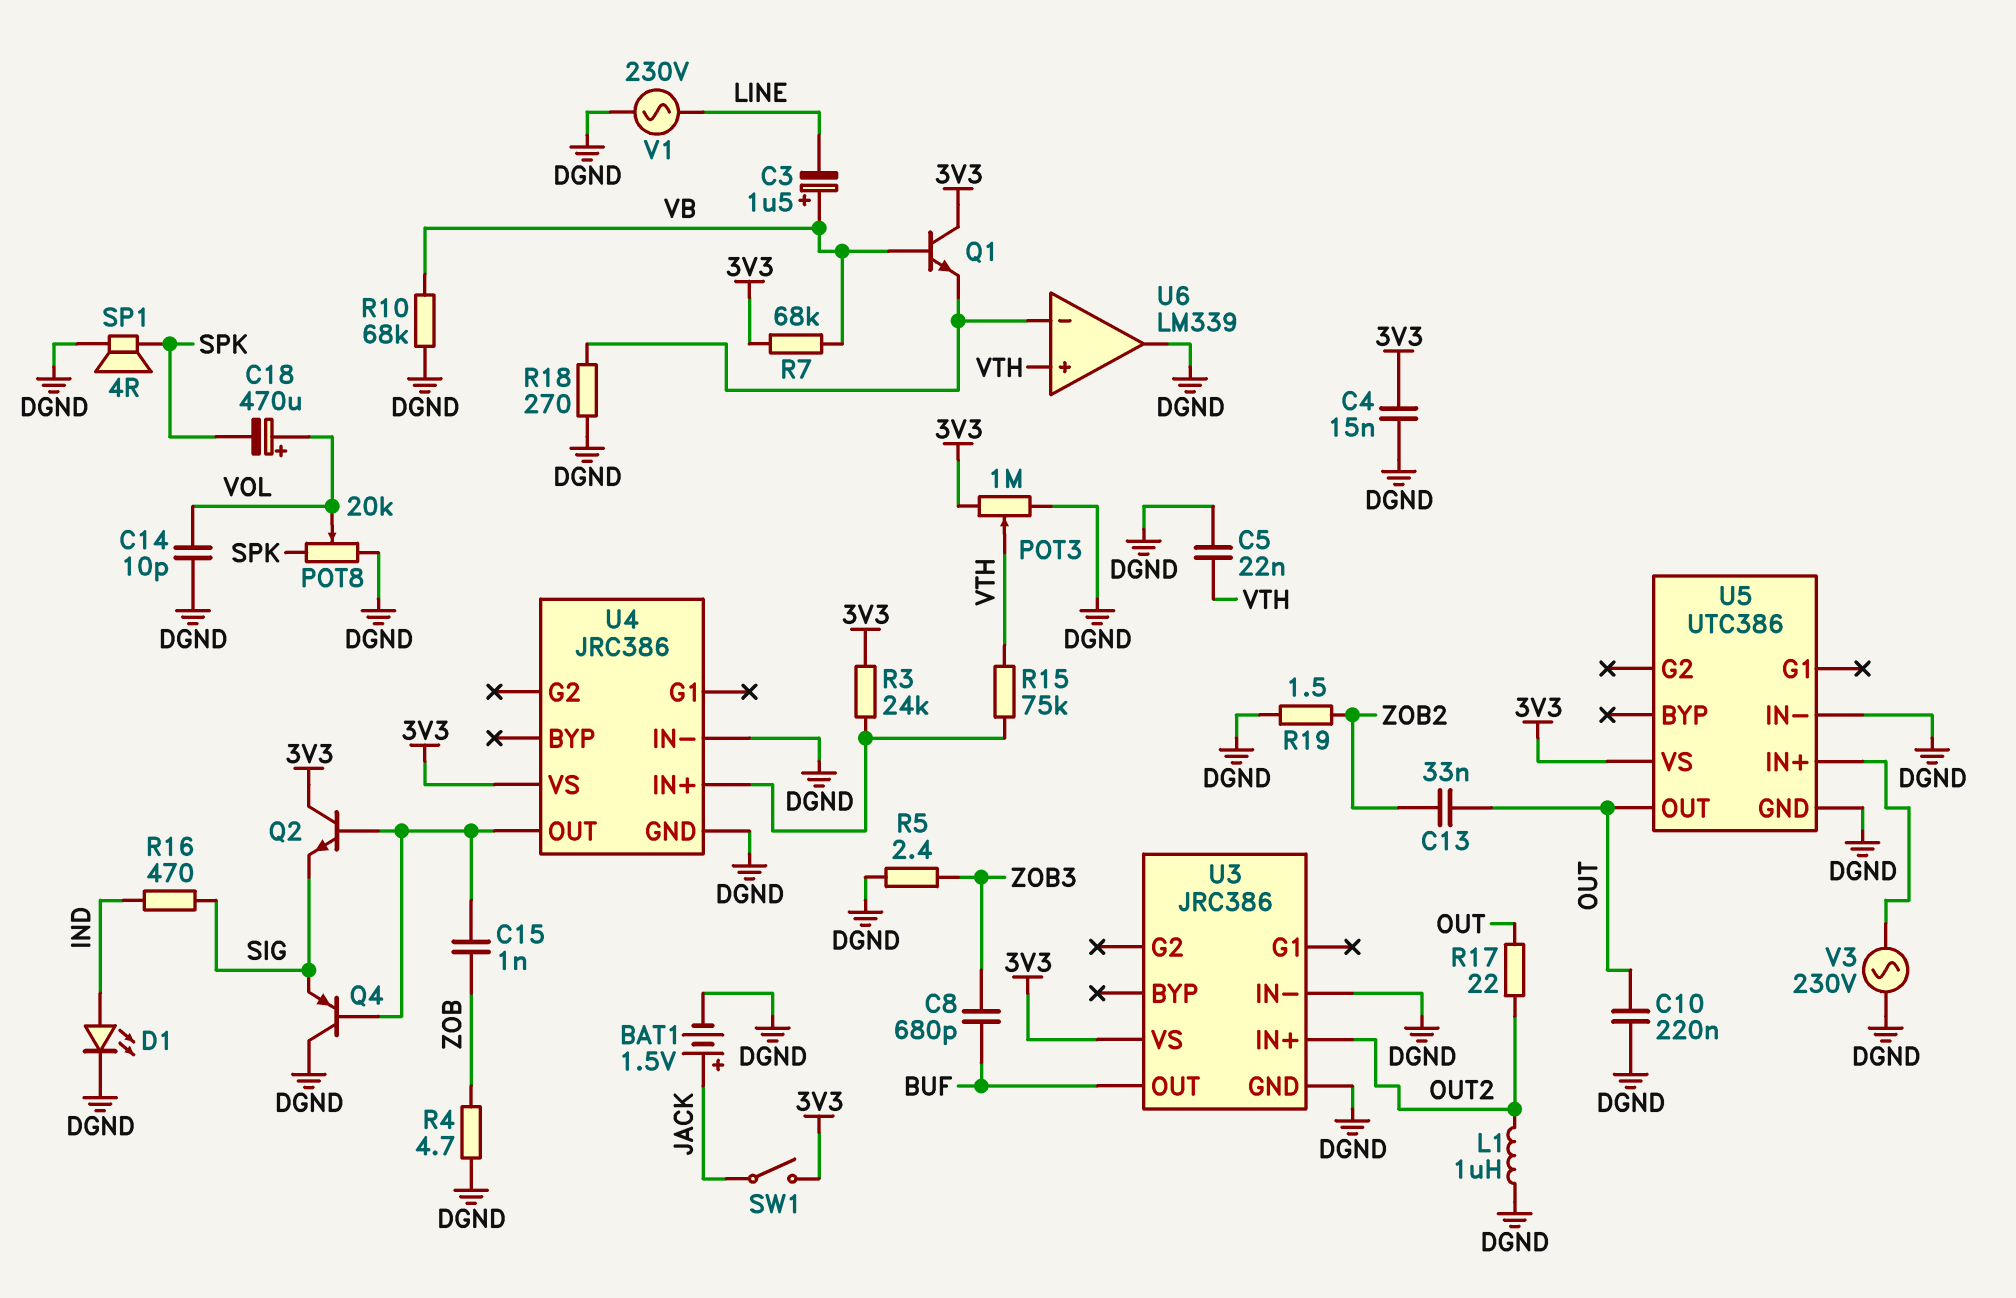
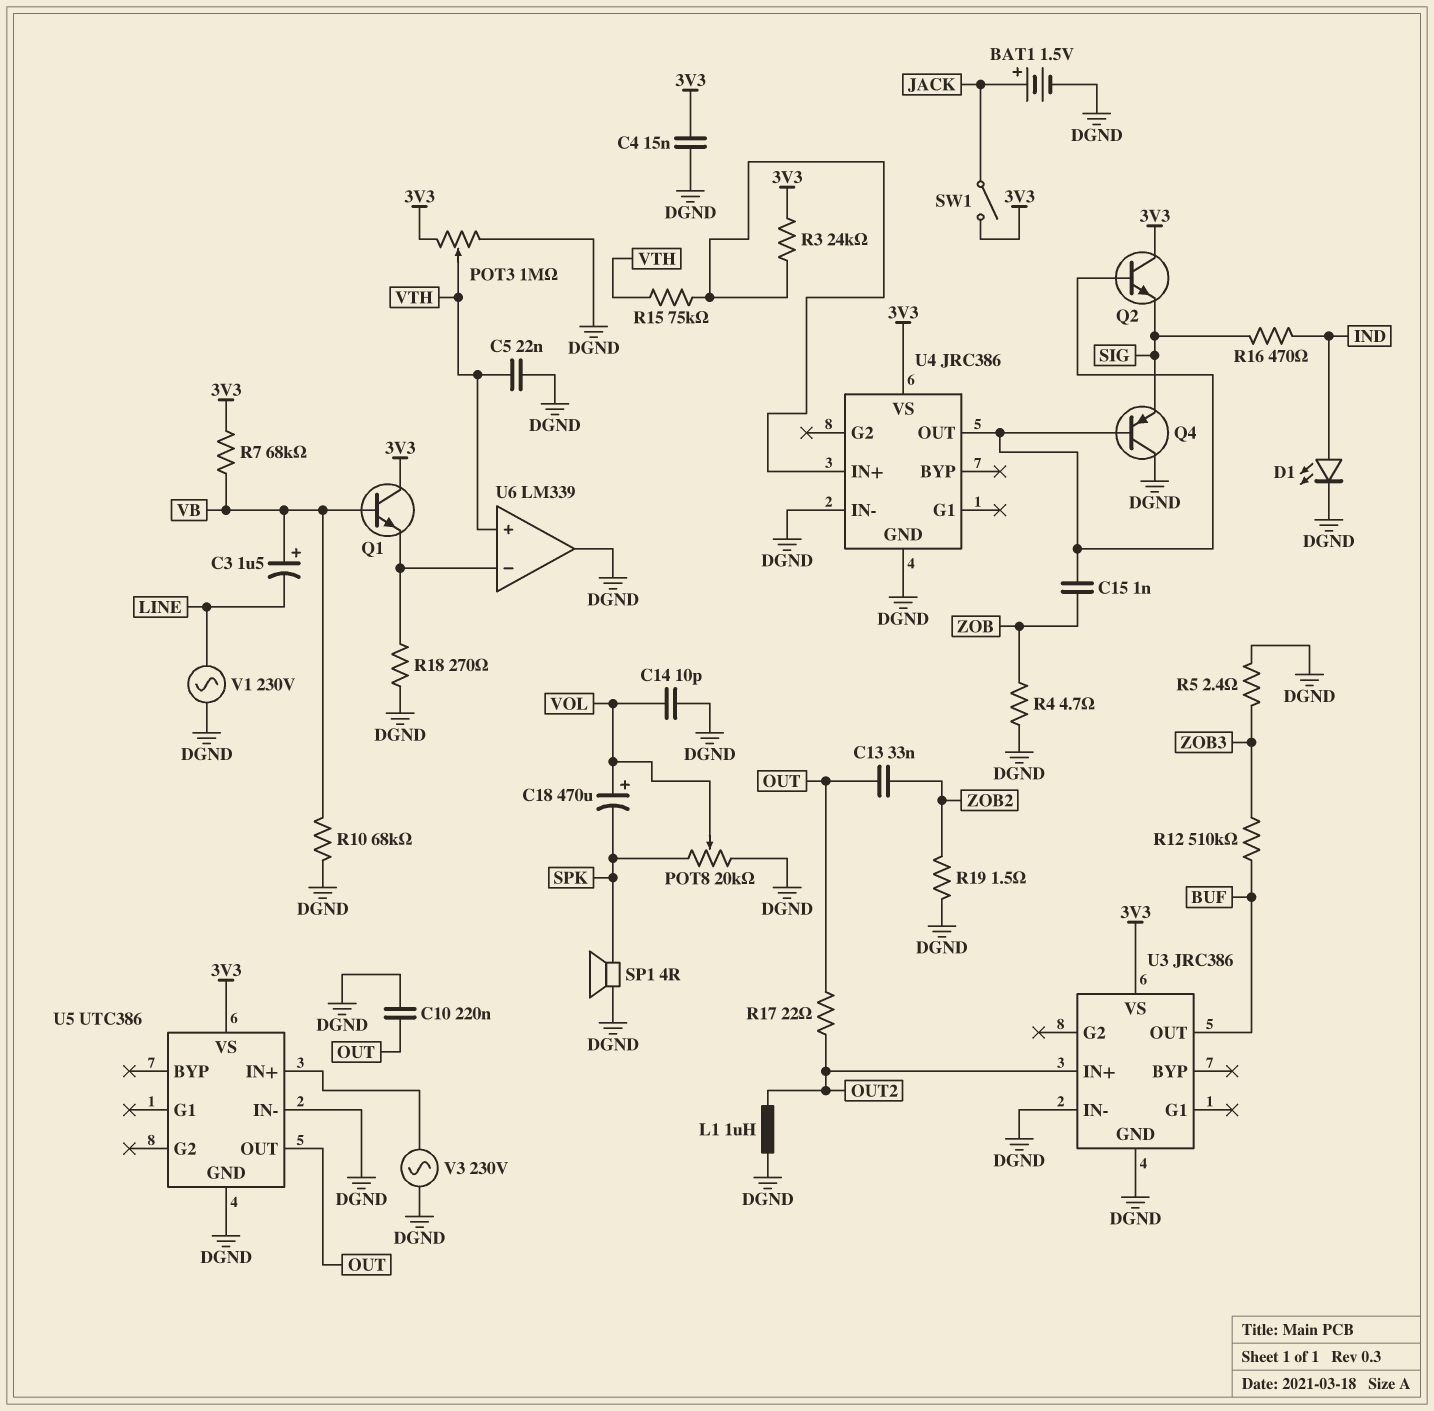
C8: 680pF (BUF, ZOB3) -> none
R12: none -> 510k (BUF, ZOB3)

